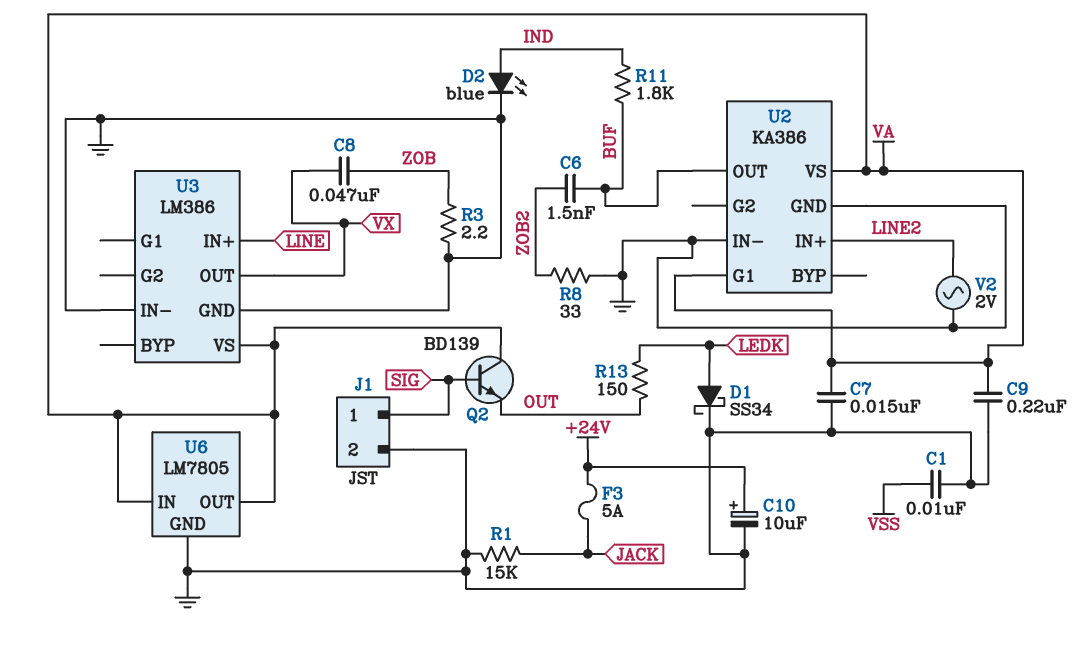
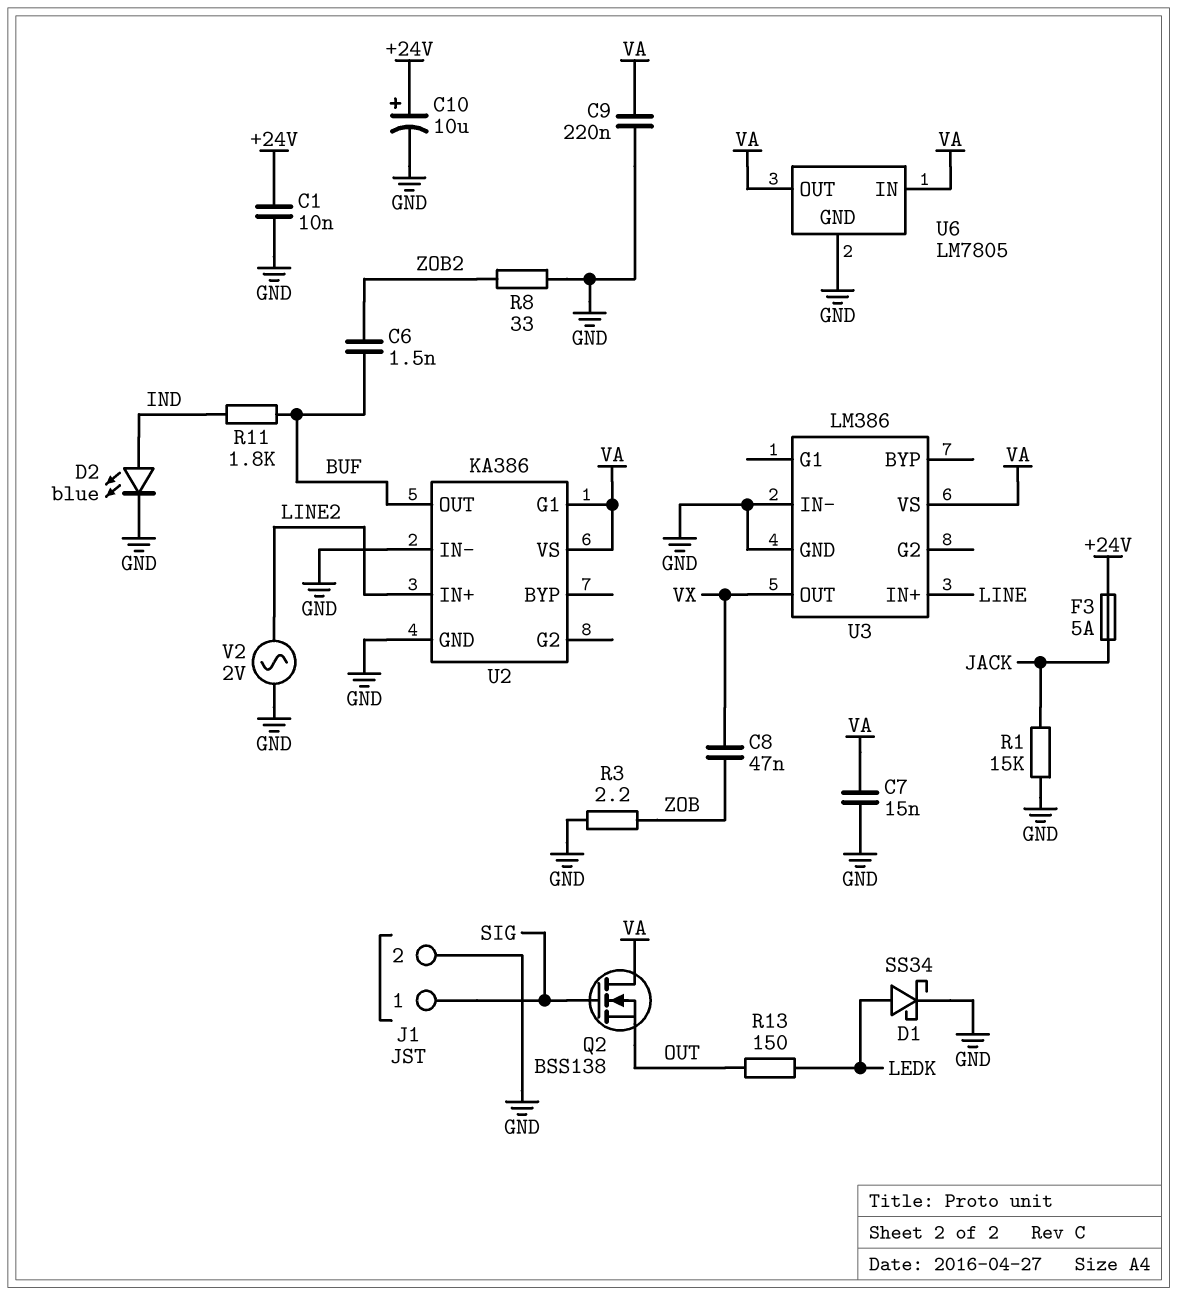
C1: 10nF (GND, VSS) -> 10nF (+24V, GND)
Q2: NPN BD139 (B SIG, C VA, E OUT) -> NMOS BSS138 (G SIG, D VA, S OUT)

